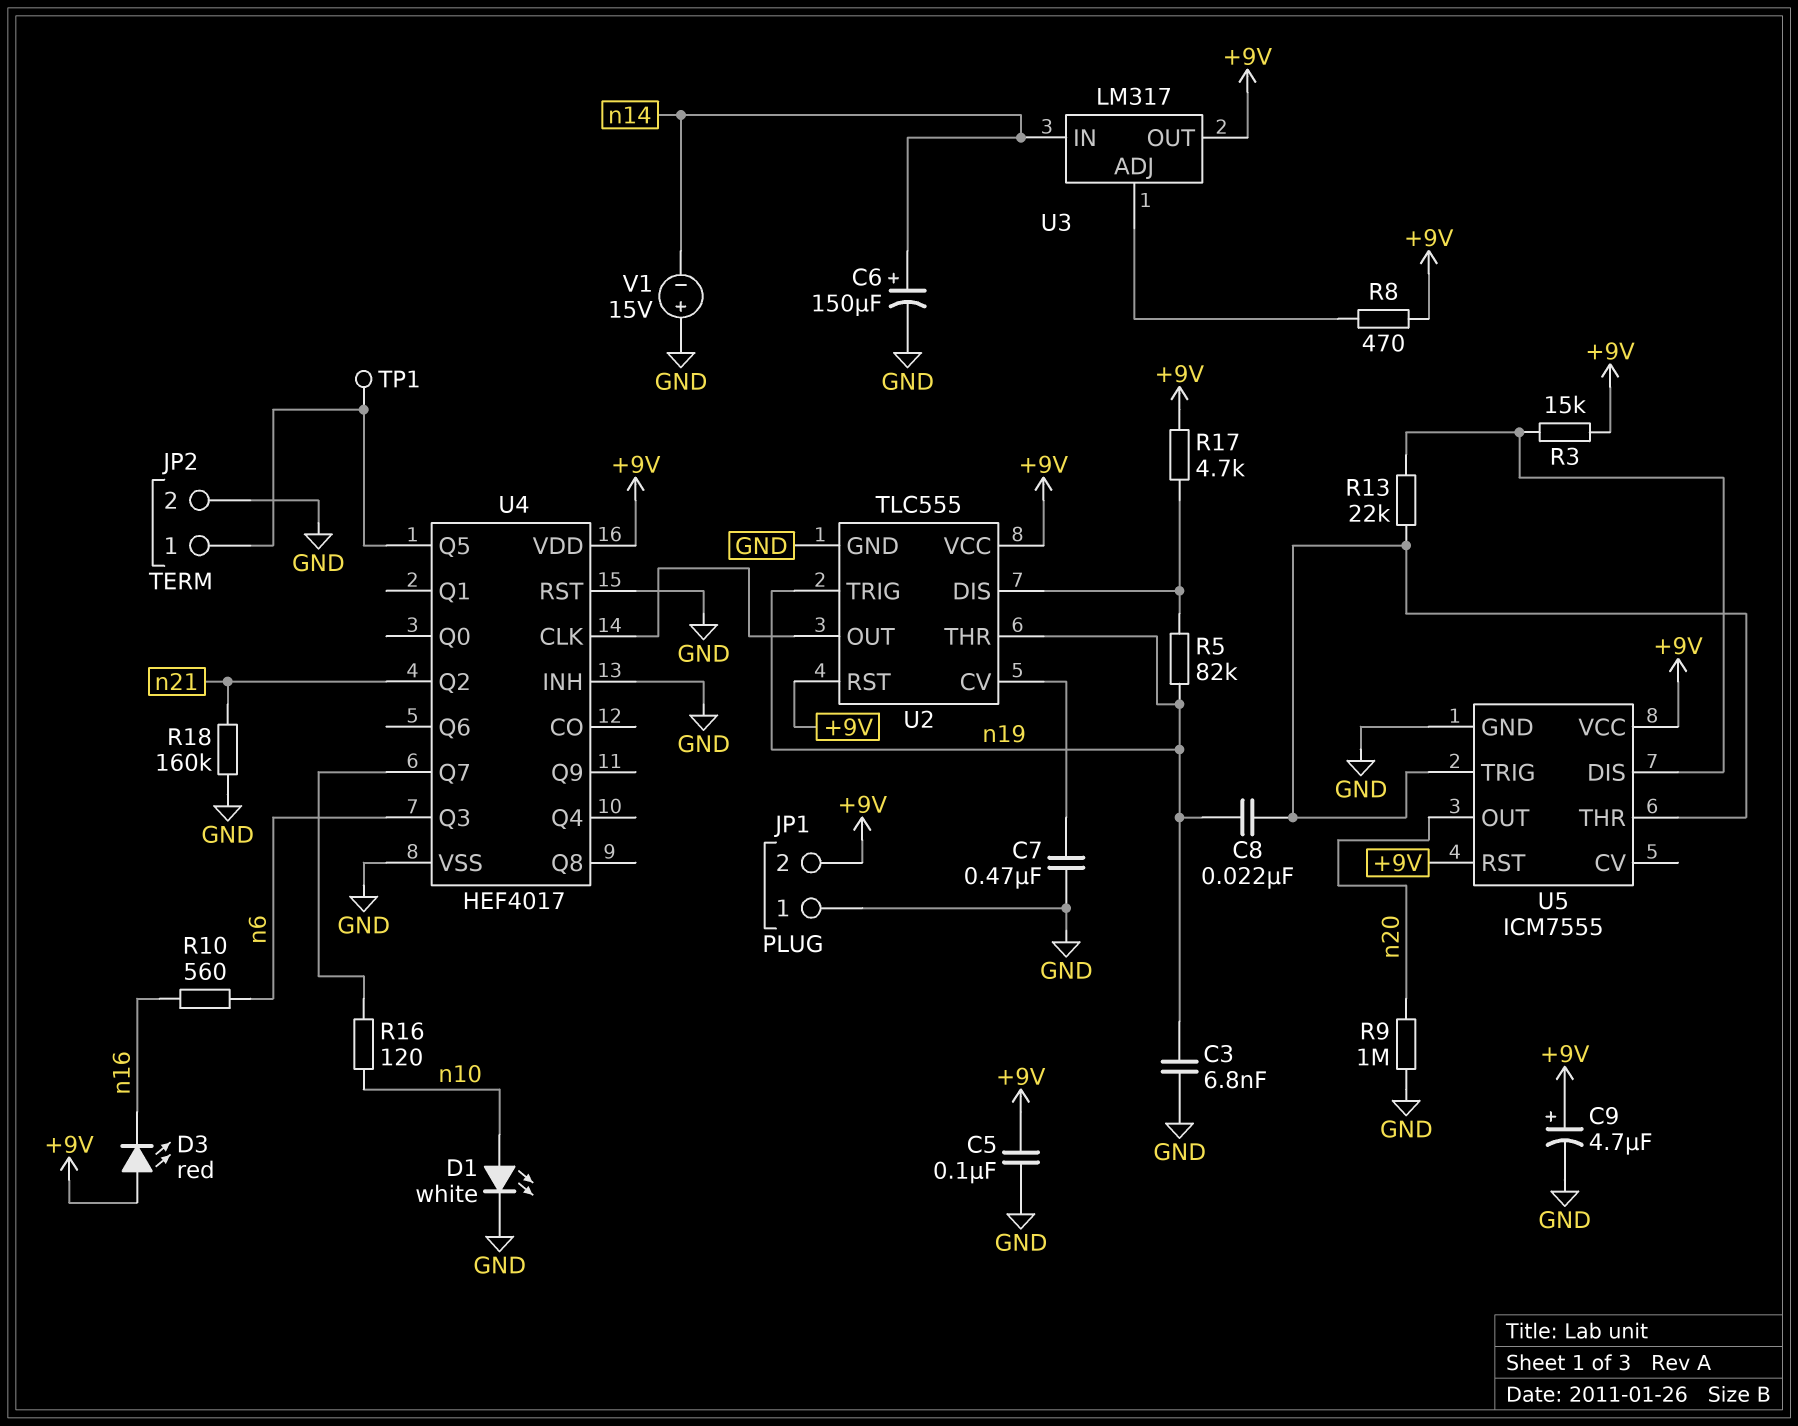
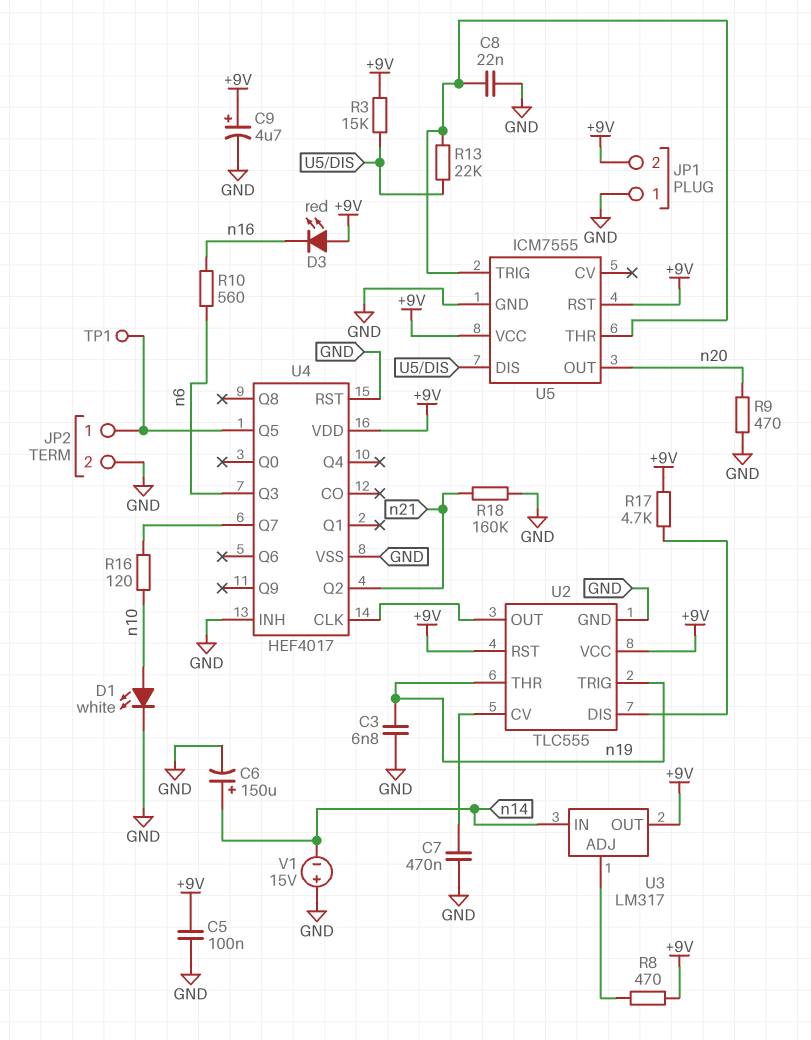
C8: 22nF (U5/THR, n19) -> 22nF (GND, U5/THR)
R5: 82k (U2/DIS, n19) -> none
R9: 1M (GND, n20) -> 470 (GND, n20)

